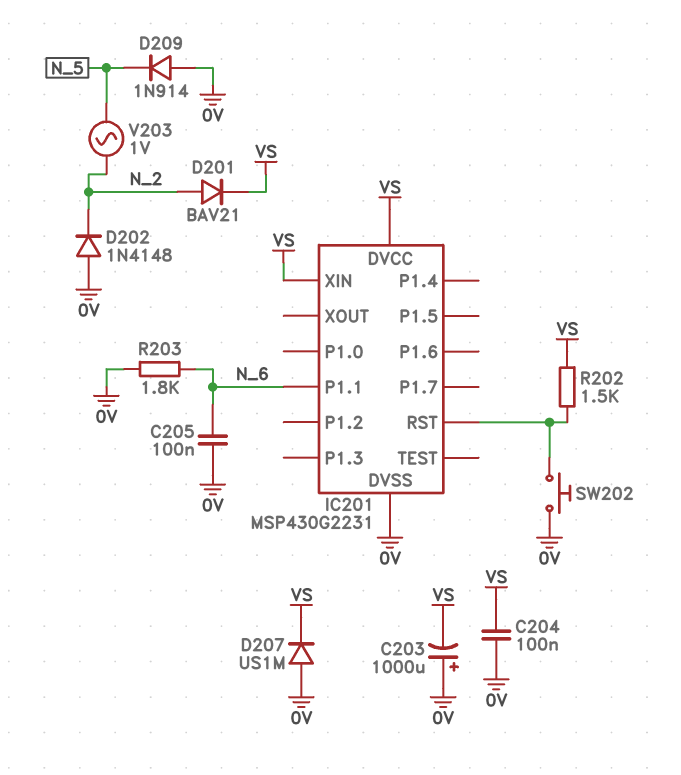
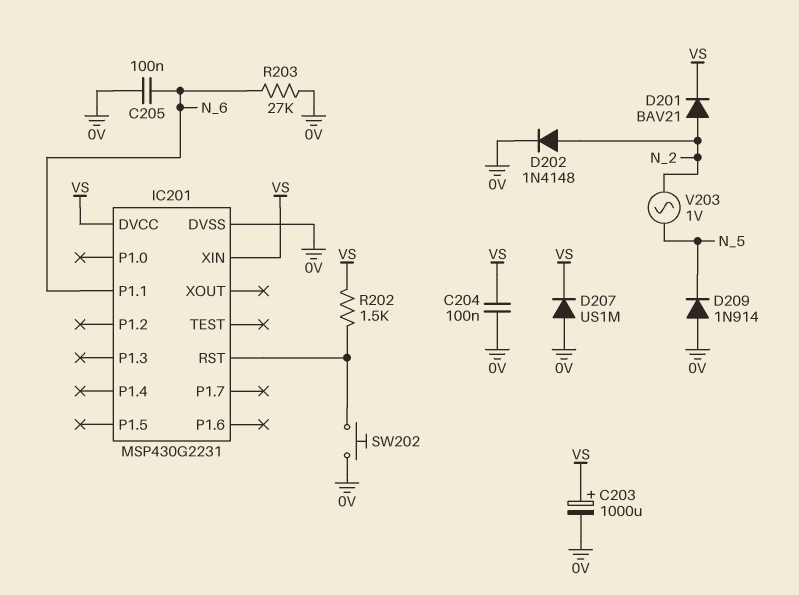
C203: 1000uF (plus 0V, minus VS) -> 1000uF (plus VS, minus 0V)
D202: diode 1N4148 (A 0V, K N_2) -> diode 1N4148 (A N_2, K 0V)
R203: 1.8k (0V, N_6) -> 27k (0V, N_6)

